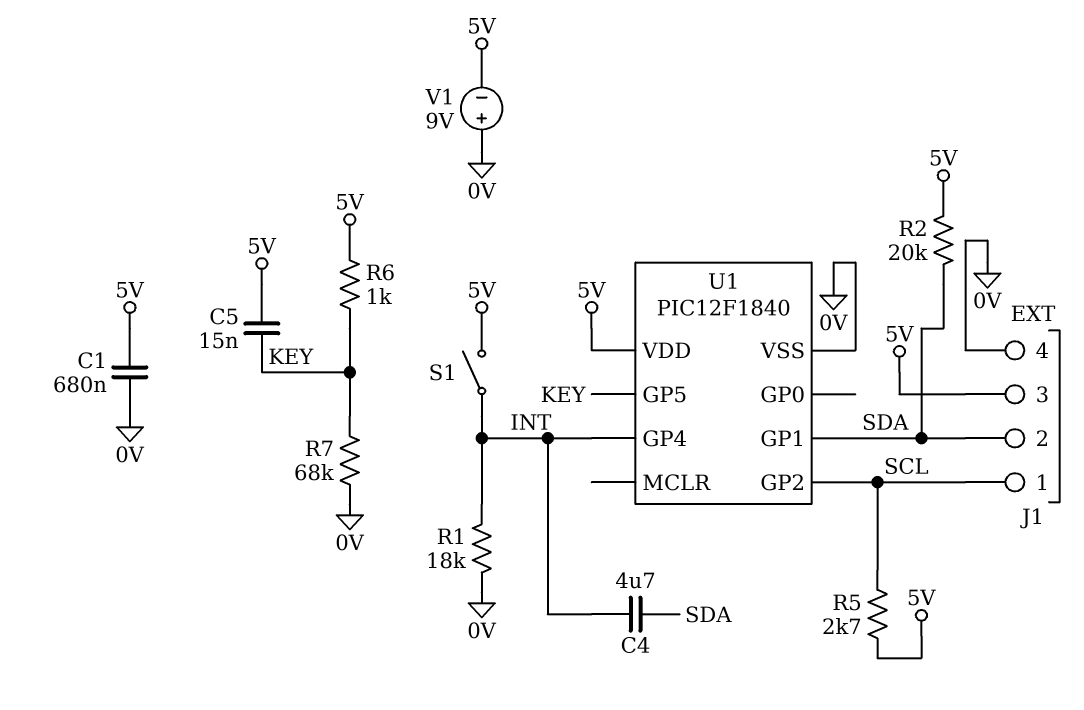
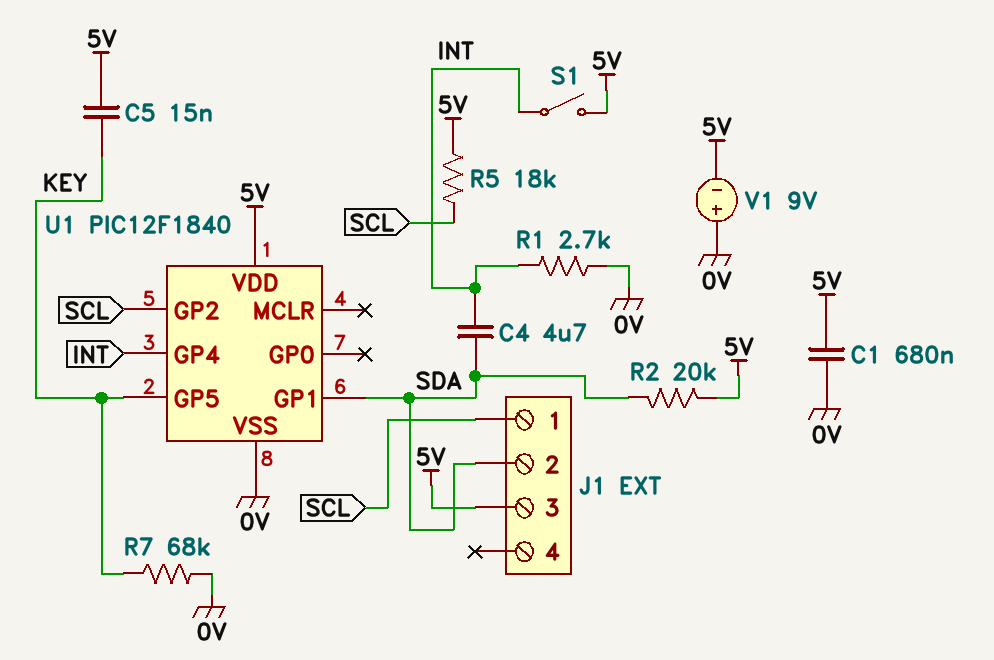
J1 pin 4: 0V -> none
R1: 18k (0V, INT) -> 2.7k (0V, INT)
R5: 2.7k (5V, SCL) -> 18k (5V, SCL)
R6: 1k (5V, KEY) -> none

